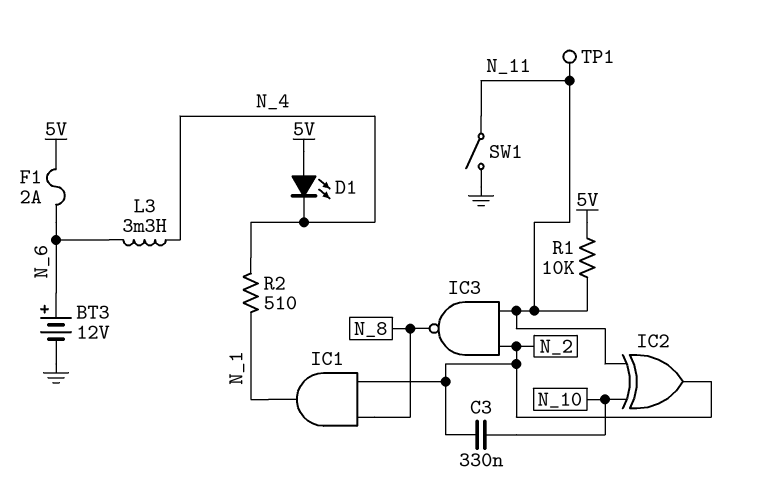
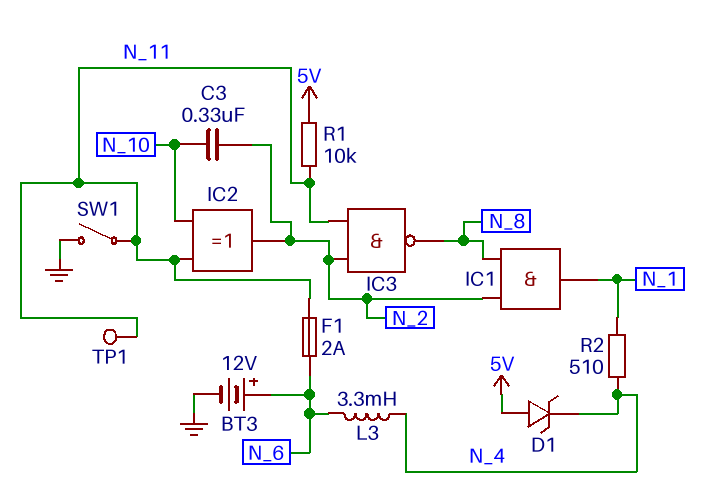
D1: LED (A 5V, K N_4) -> zener (A 5V, K N_4)
F1: 2A (5V, N_6) -> 2A (N_6, N_11)

